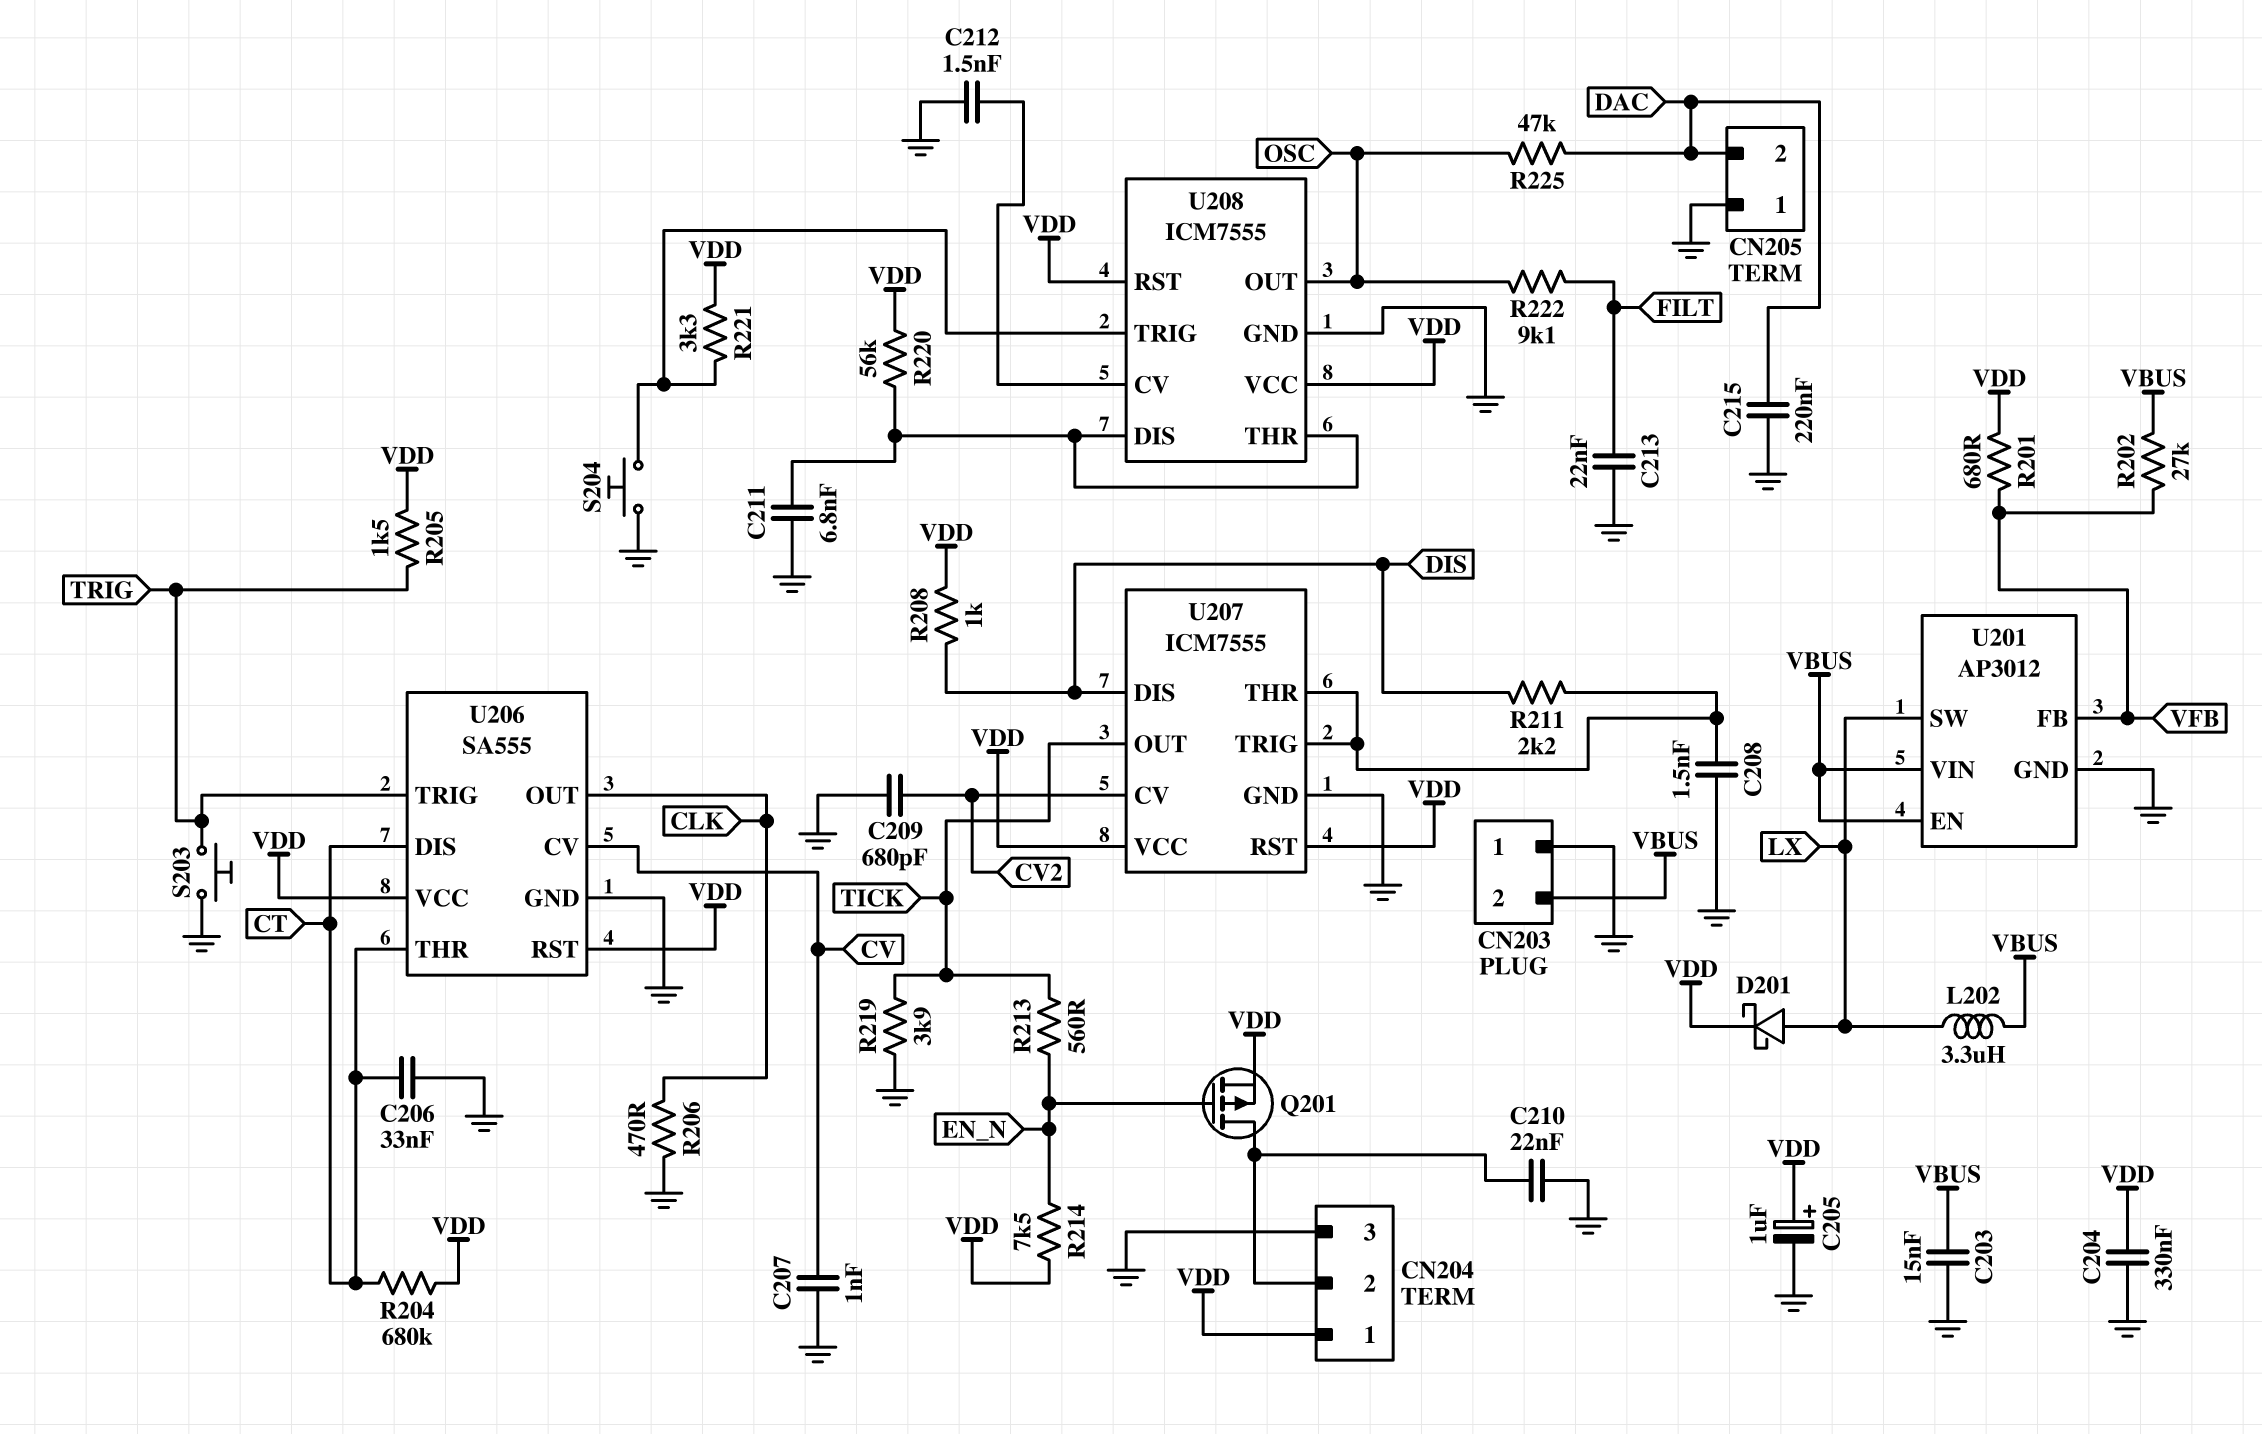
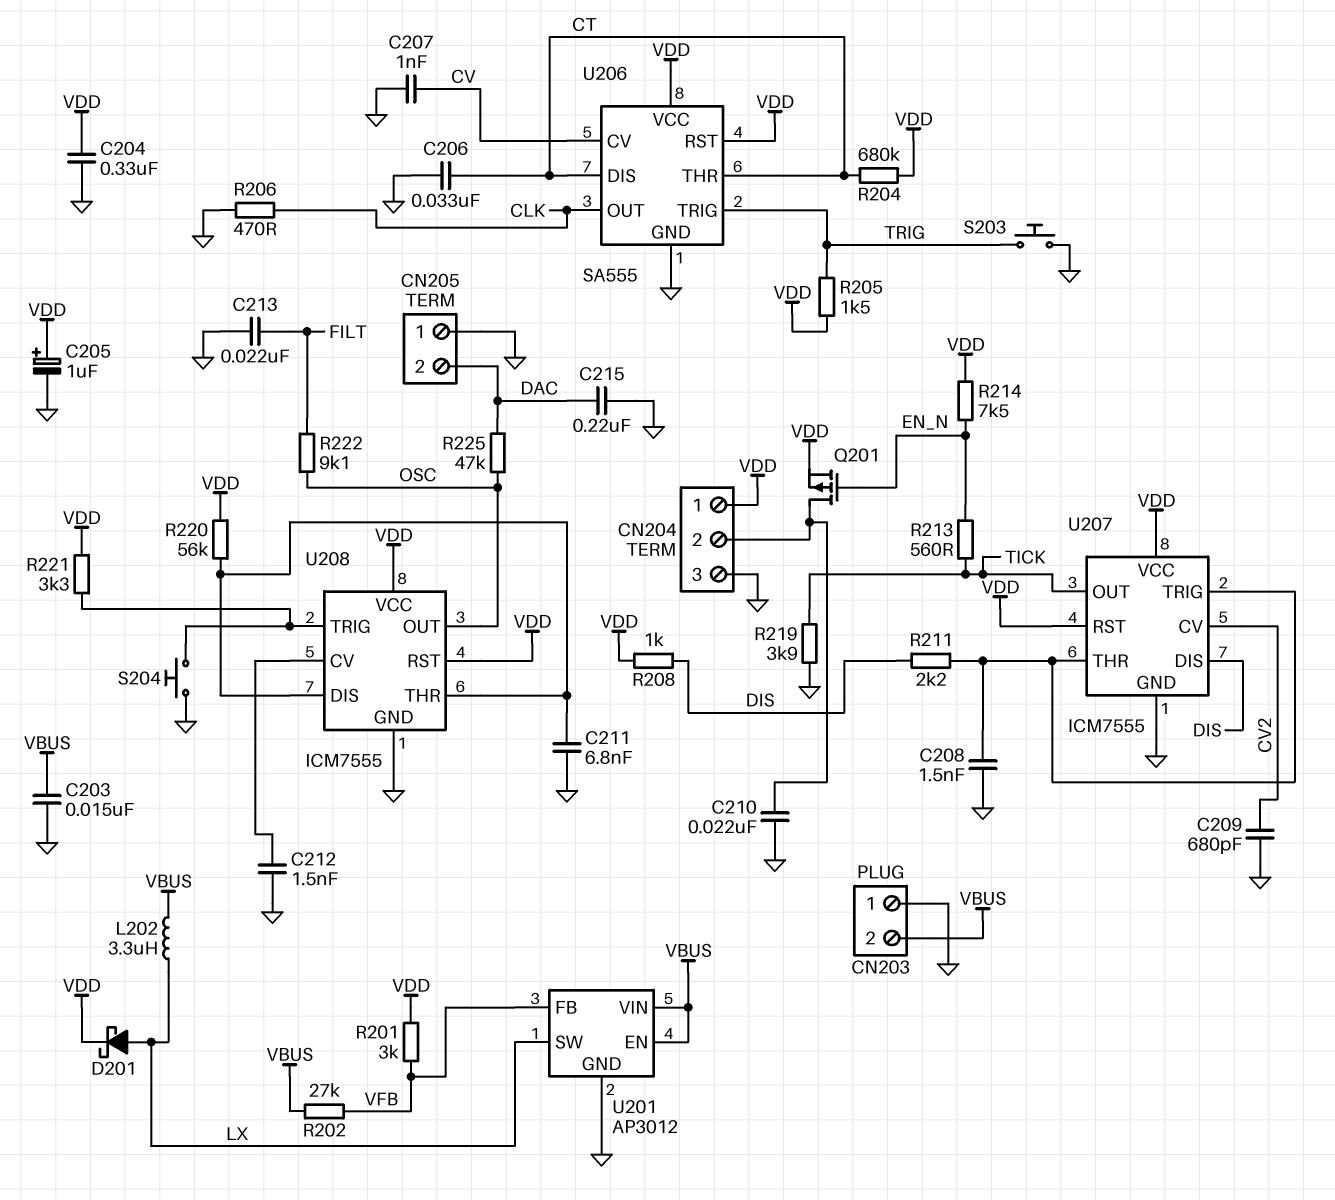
R201: 680 (VDD, VFB) -> 3k (VDD, VFB)

